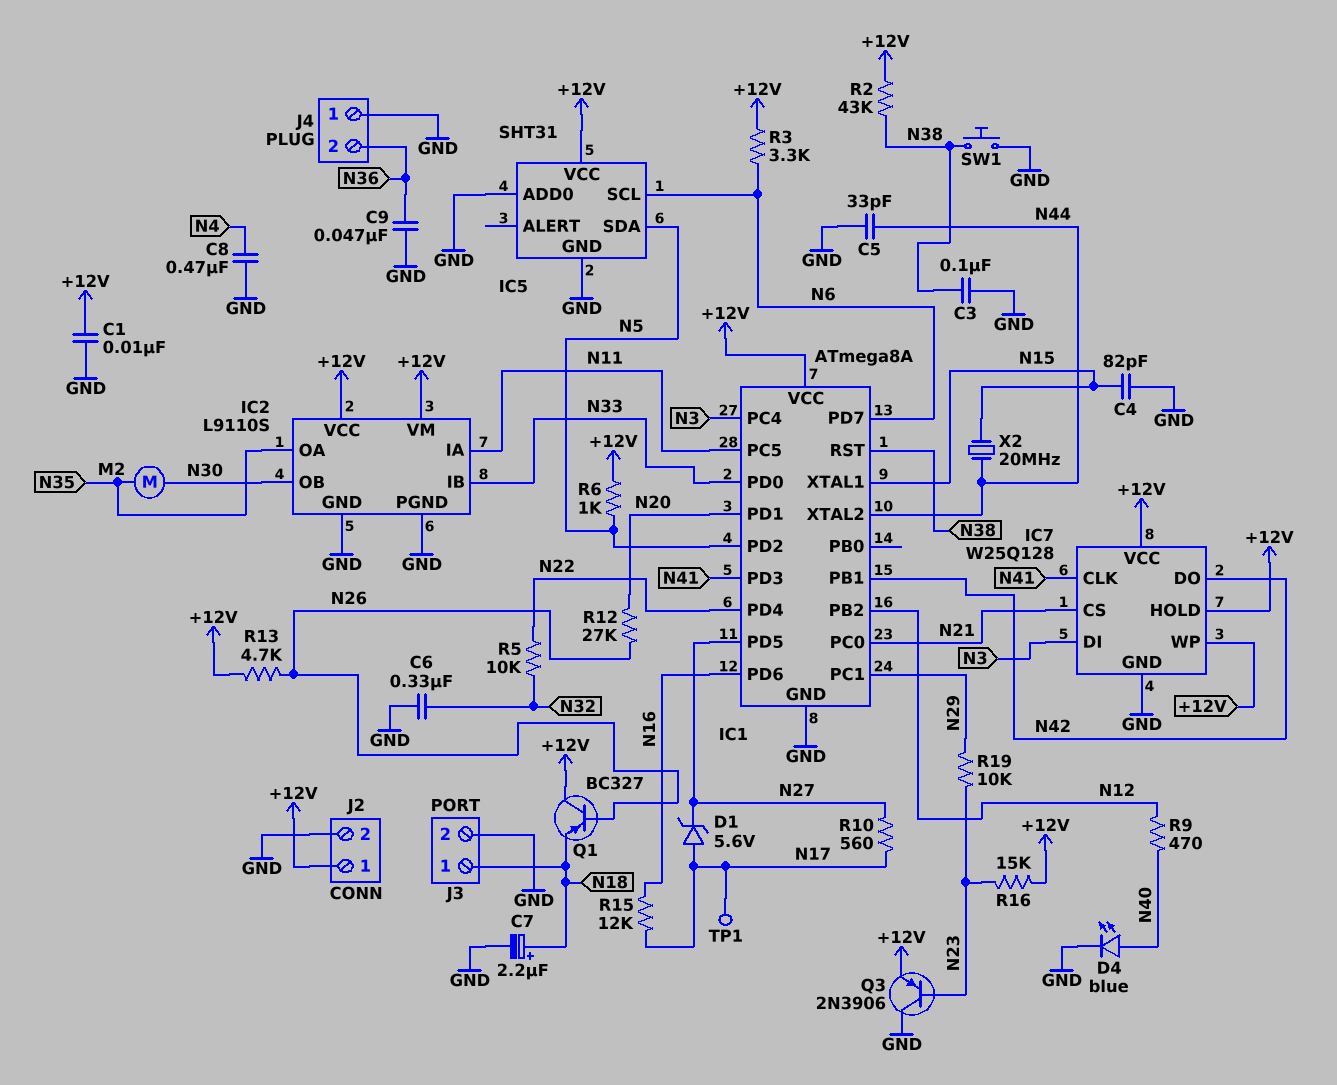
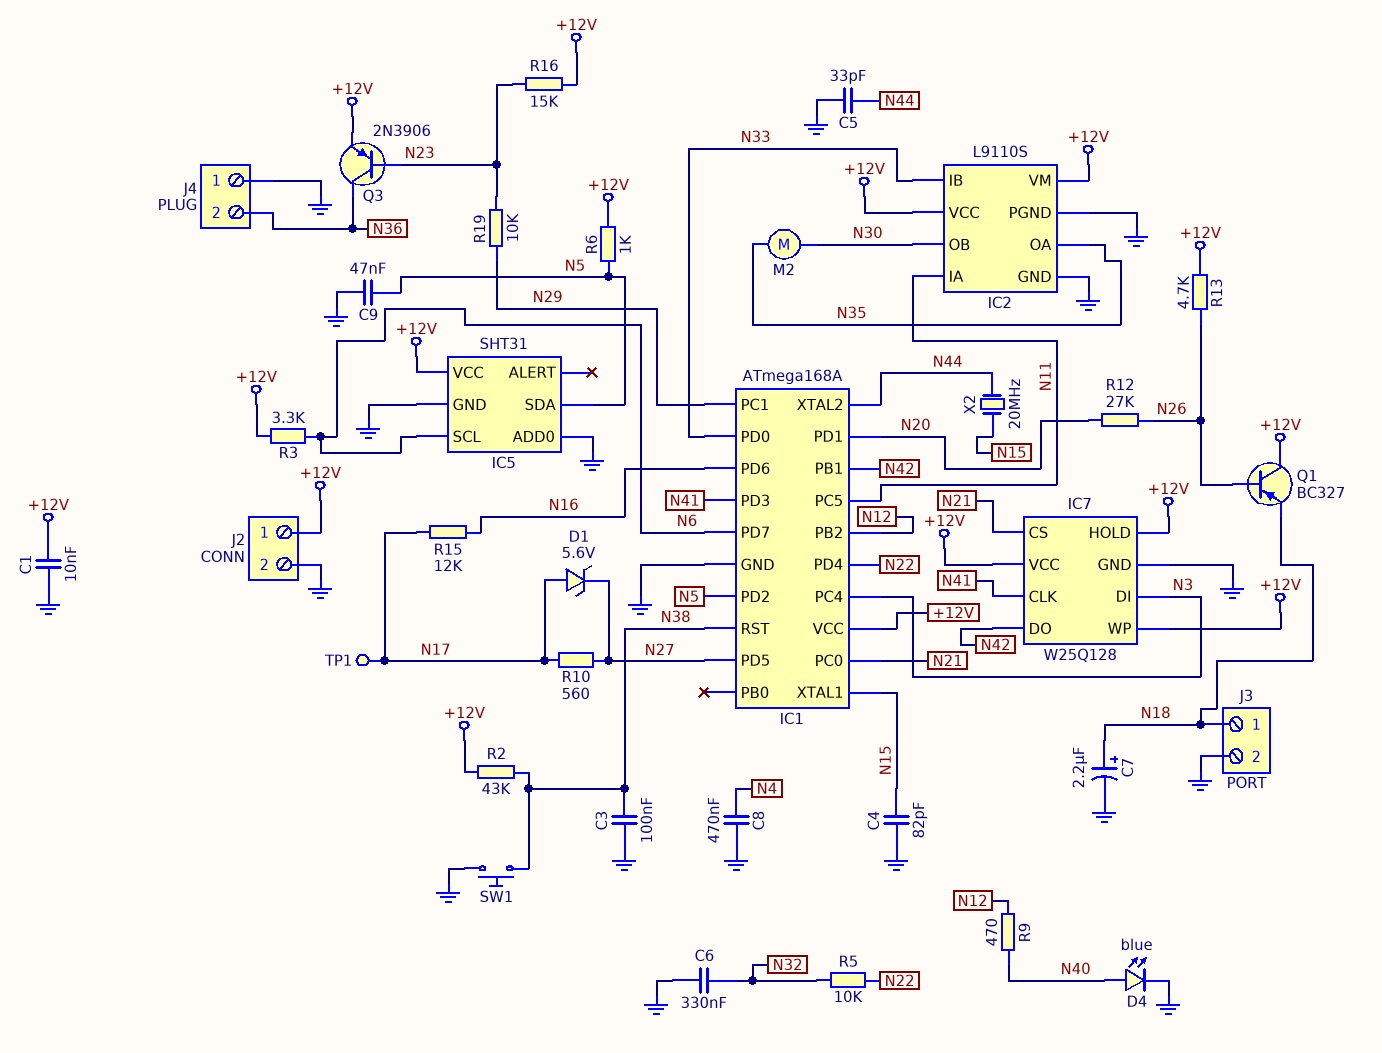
C9: 47nF (GND, N36) -> 47nF (GND, N5)
IC1: ATmega8A -> ATmega168A
Q3: PNP 2N3906 (B N23, C GND, E +12V) -> PNP 2N3906 (B N23, C N36, E +12V)

